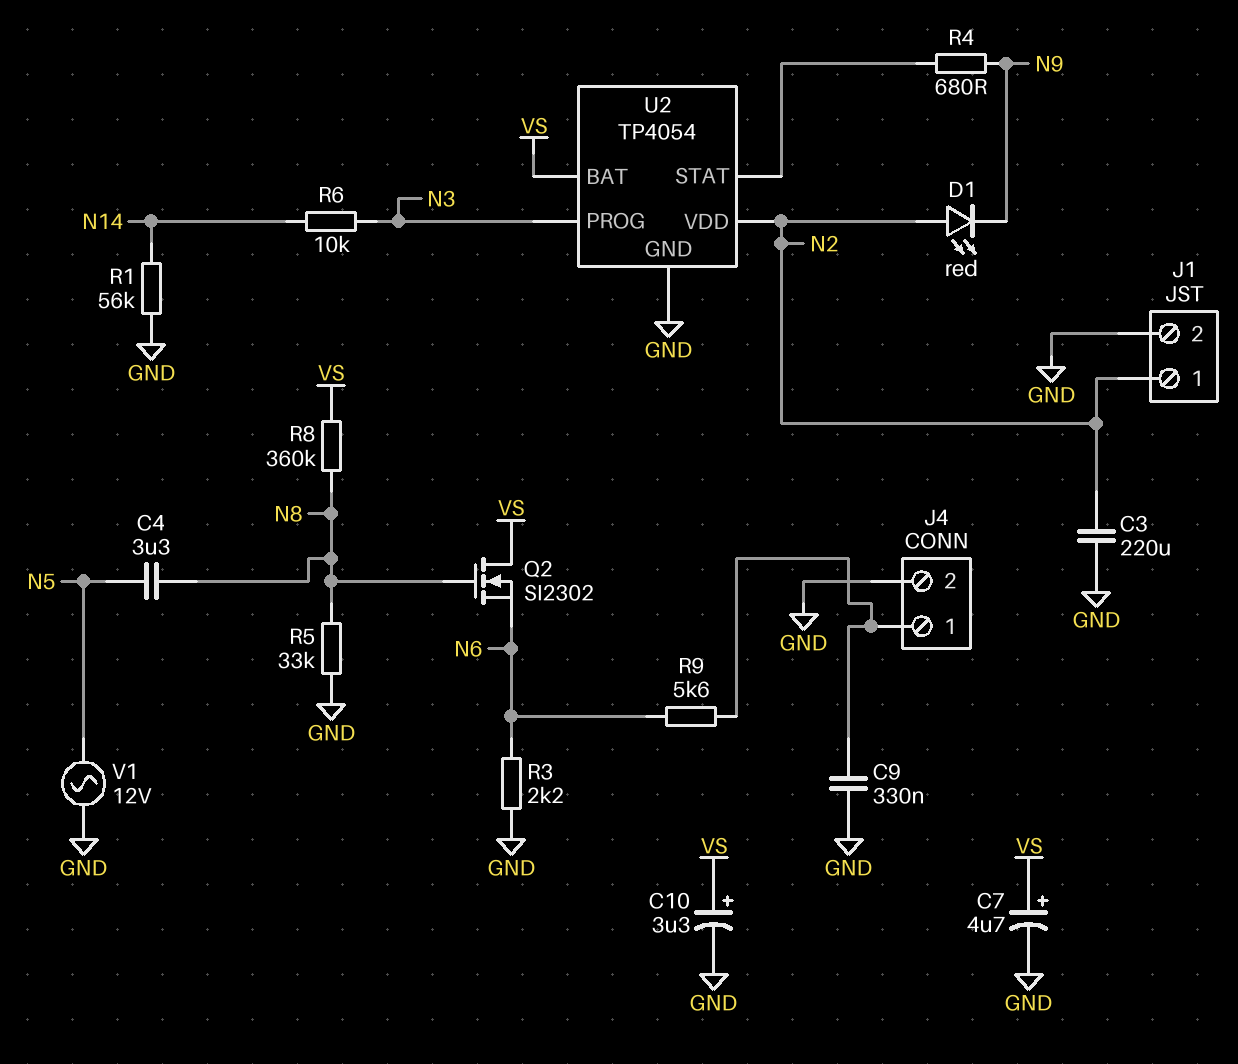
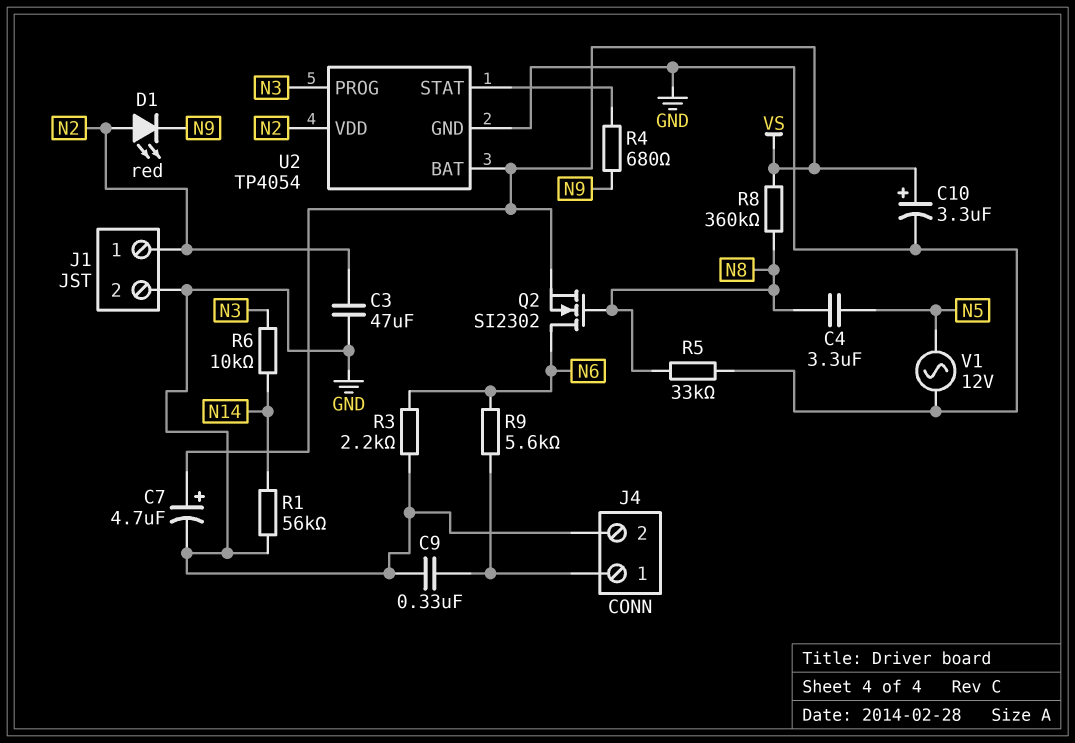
C3: 220uF (GND, N2) -> 47uF (GND, N2)
Q2: NMOS SI2302 (G N8, D VS, S N6) -> NMOS SI2302 (G N8, D N6, S VS)

